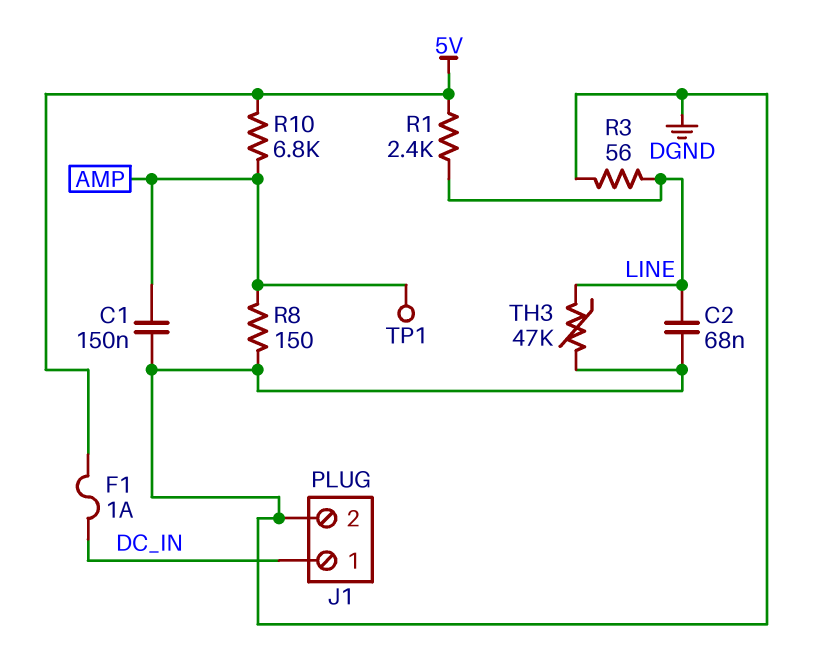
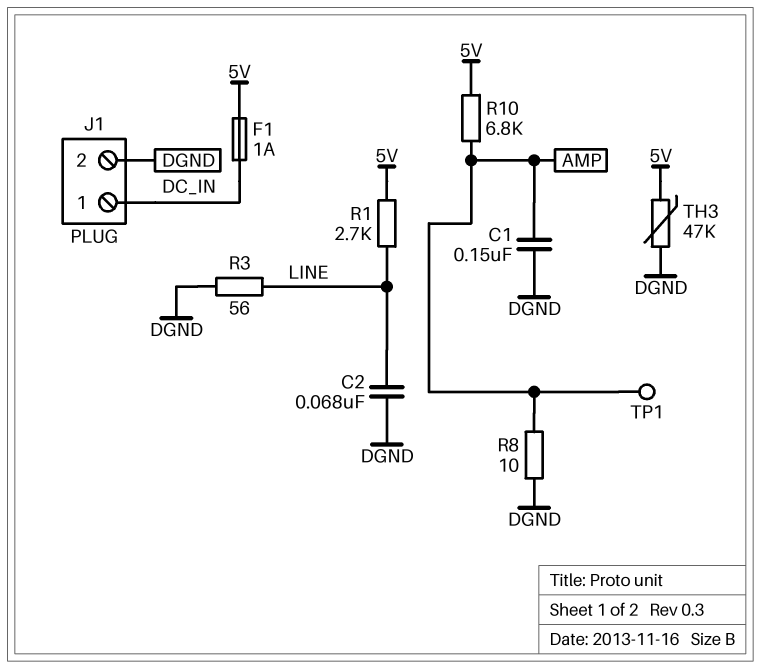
R1: 2.4k (5V, LINE) -> 2.7k (5V, LINE)
R8: 150 (AMP, DGND) -> 10 (AMP, DGND)
TH3: 47k (DGND, LINE) -> 47k (5V, DGND)

